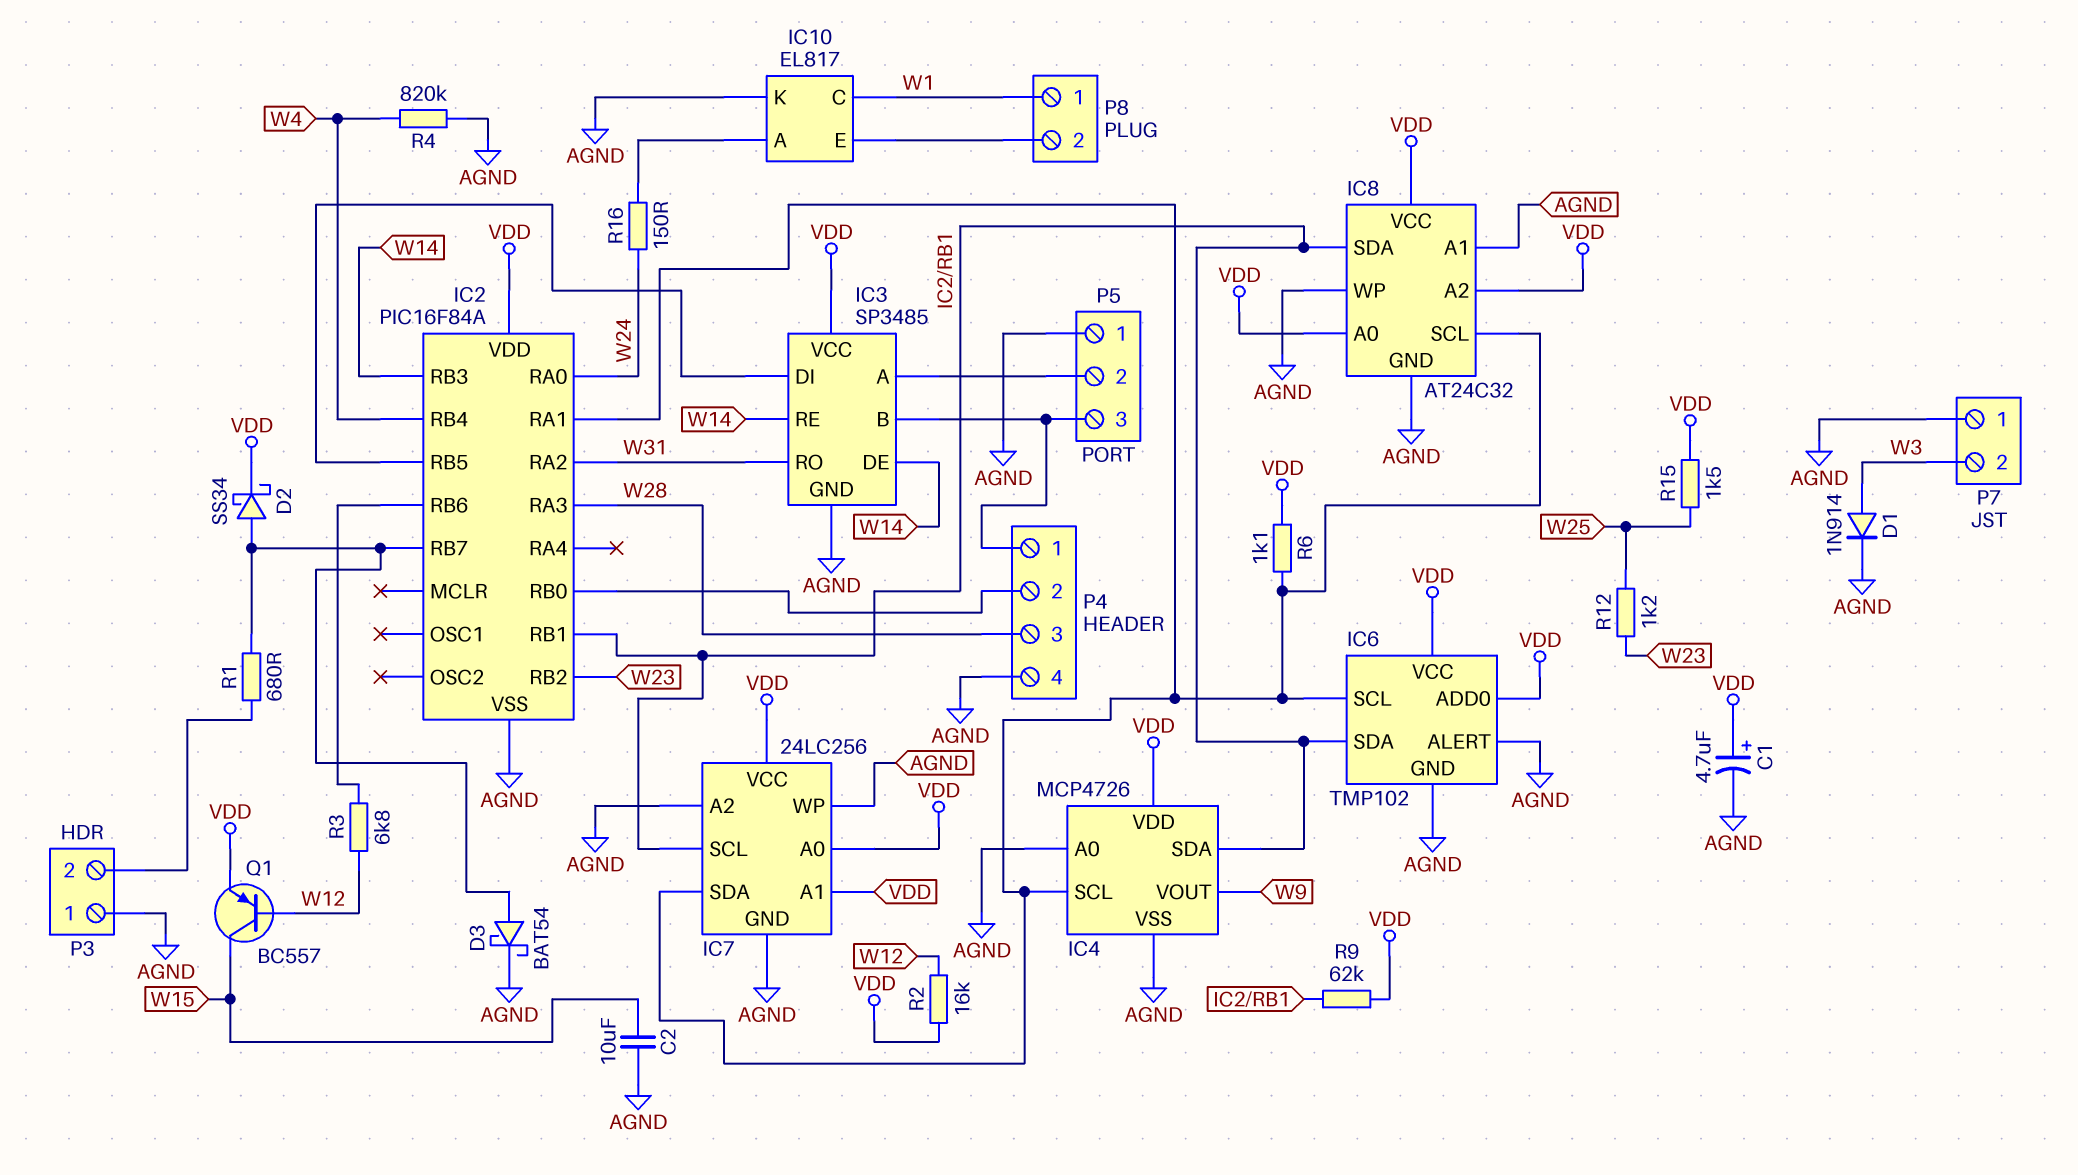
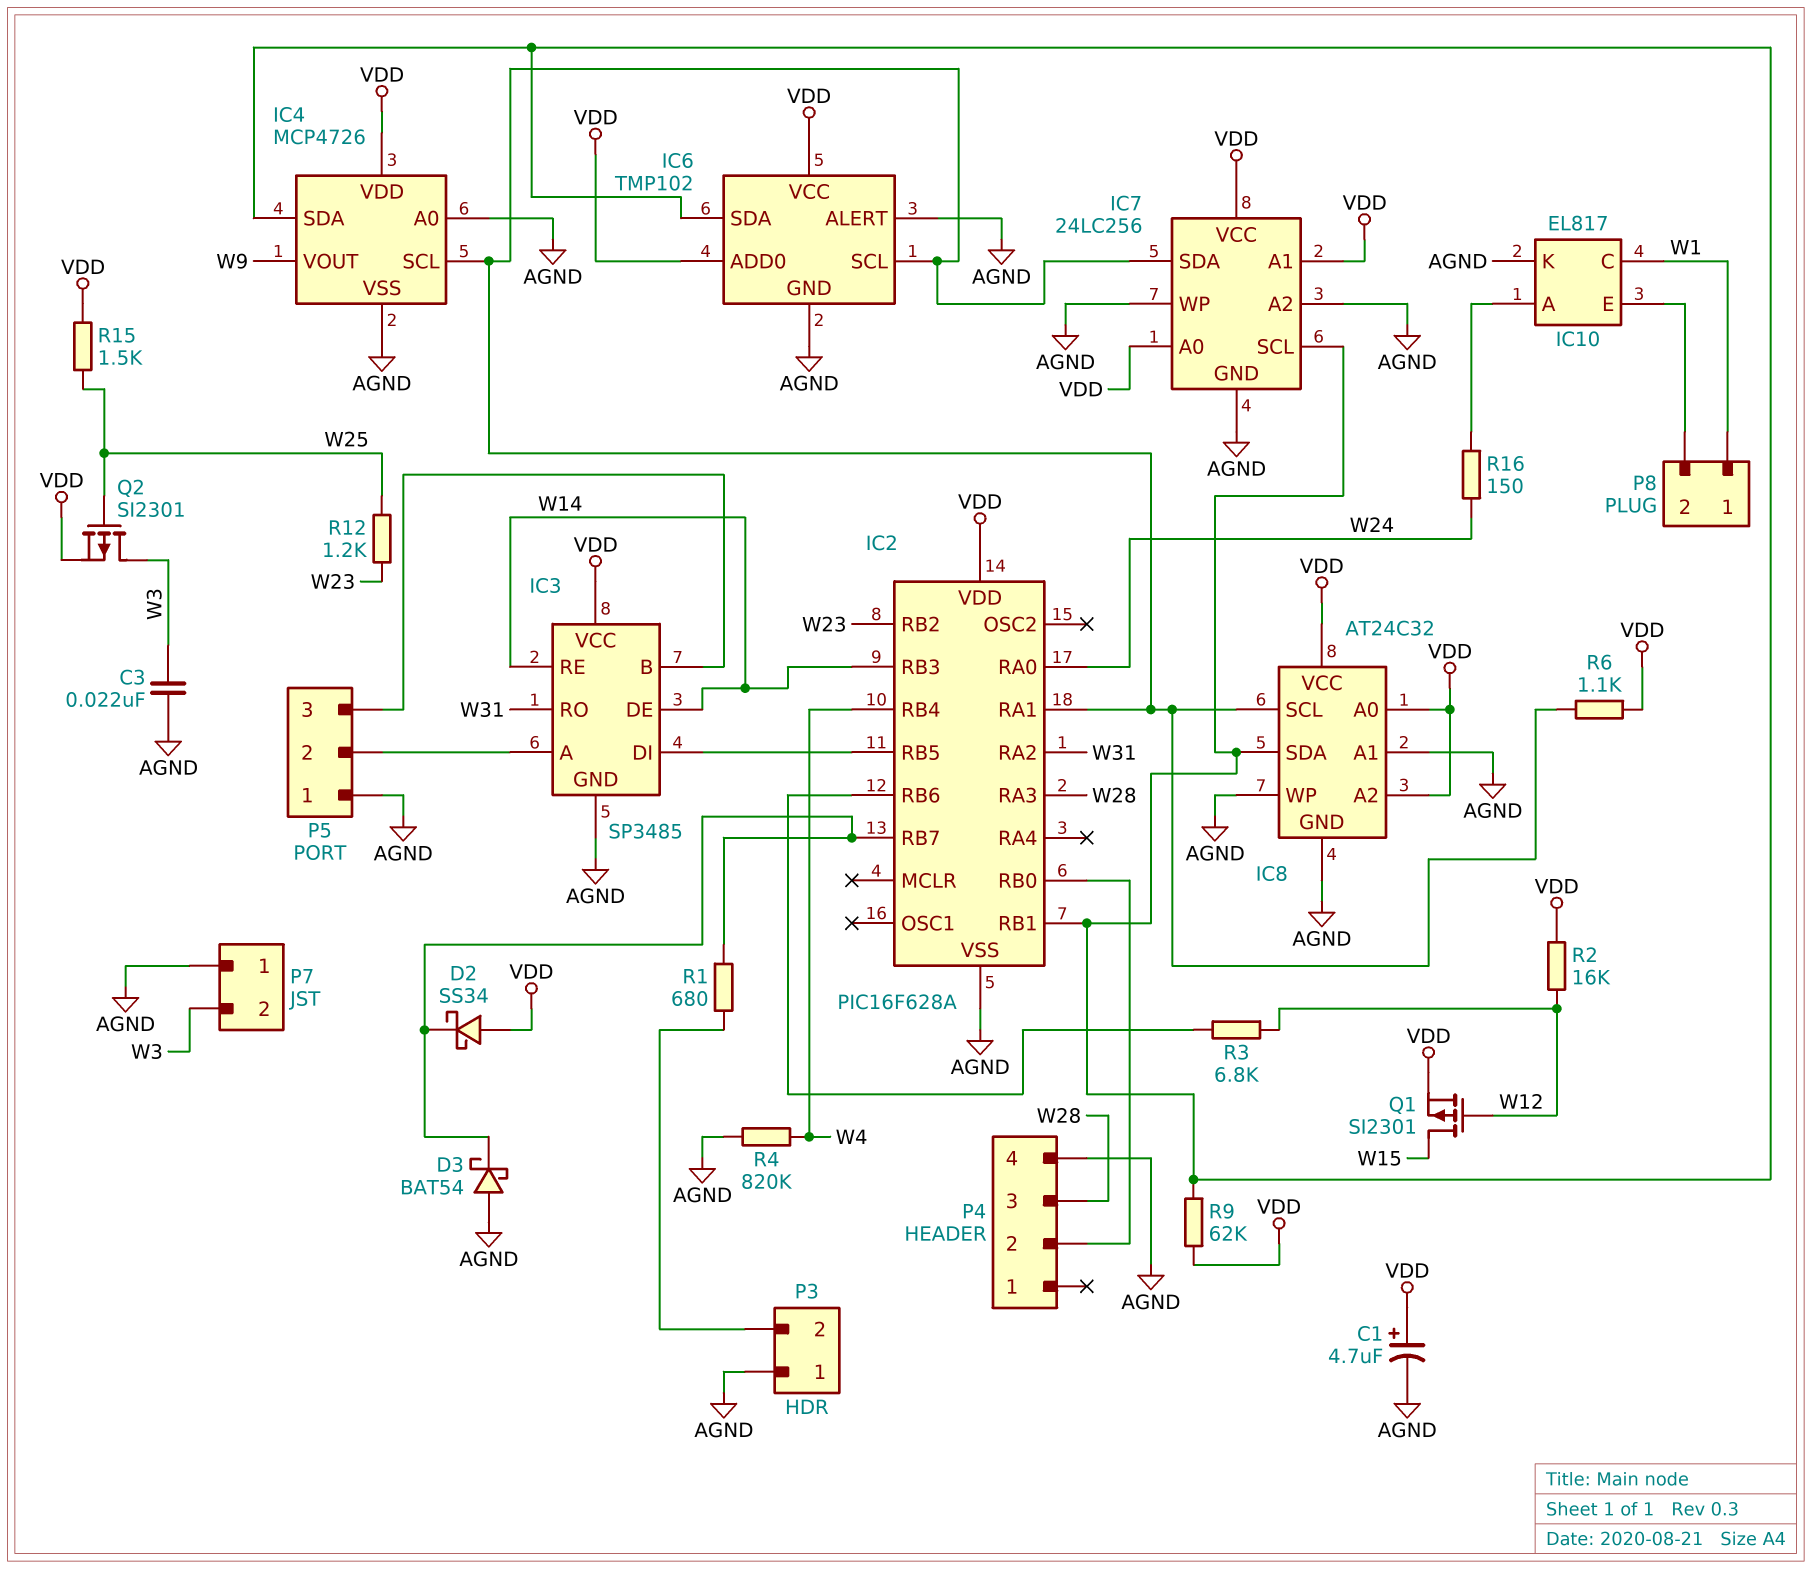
C2: 10uF (AGND, W15) -> none
C3: none -> 22nF (AGND, W3)
D1: diode 1N914 (A W3, K AGND) -> none
D2: schottky SS34 (A IC2/RB7, K VDD) -> schottky SS34 (A VDD, K IC2/RB7)
D3: schottky BAT54 (A IC2/RB7, K AGND) -> schottky BAT54 (A AGND, K IC2/RB7)
IC2: PIC16F84A -> PIC16F628A
P4 pin 1: IC3/B -> none
Q1: PNP BC557 (B W12, C W15, E VDD) -> PMOS SI2301 (G W12, D W15, S VDD)
Q2: none -> PMOS SI2301 (G W25, D W3, S VDD)

